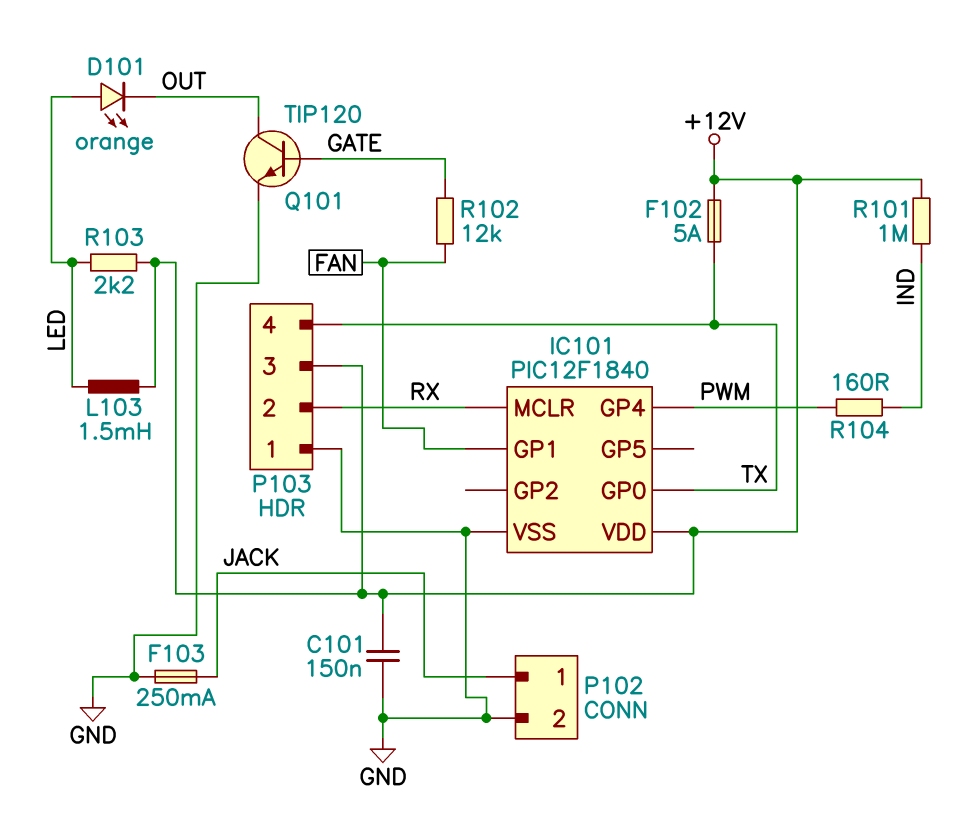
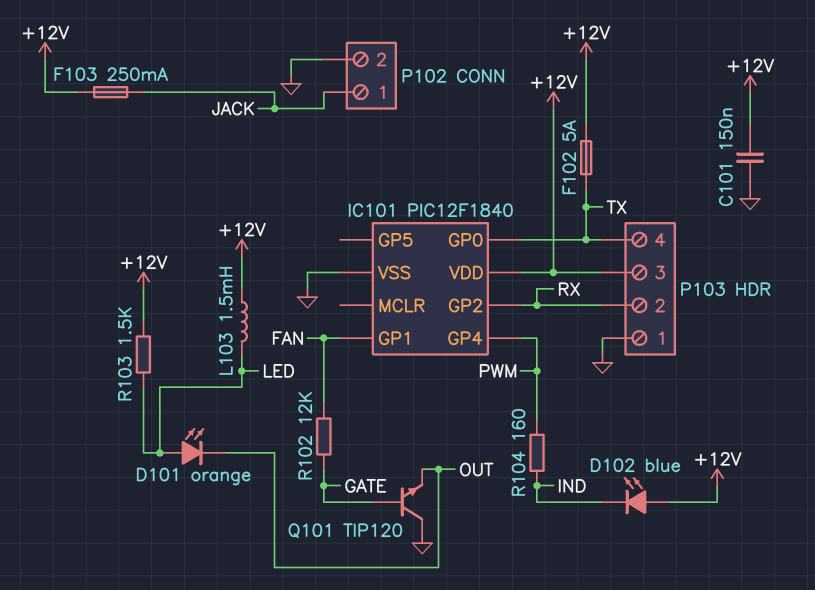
D102: none -> LED blue (A +12V, K IND)
F103: 250mA (GND, JACK) -> 250mA (+12V, JACK)
IC101 pin GP2: none -> RX
IC101 pin MCLR: RX -> none
Q101: NPN TIP120 (B GATE, C OUT, E GND) -> NPN TIP120 (B GATE, C GND, E OUT)
R101: 1M (+12V, IND) -> none
R103: 2.2k (+12V, LED) -> 1.5k (+12V, LED)

